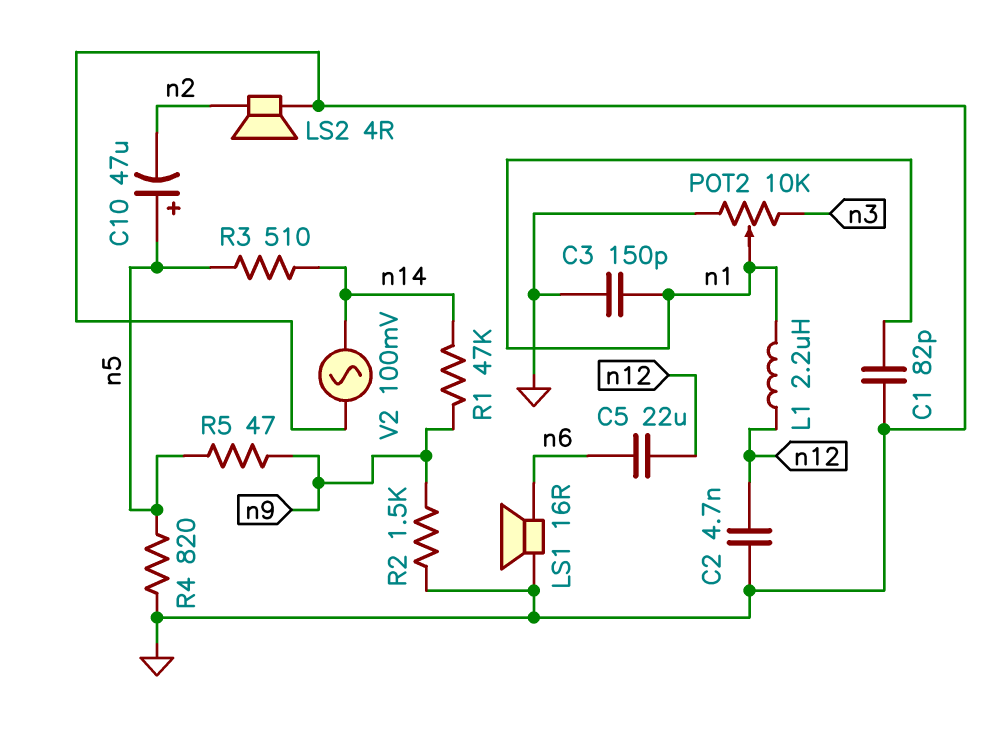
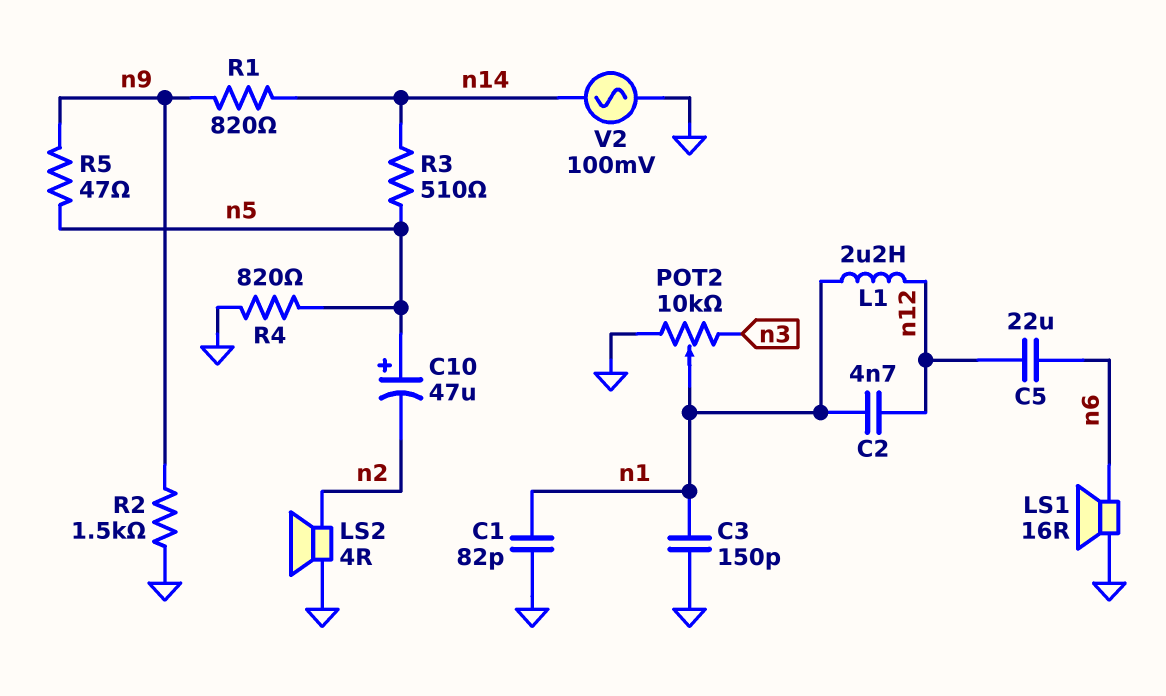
C2: 4.7nF (GND, n12) -> 4.7nF (n1, n12)
R1: 47k (n9, n14) -> 820 (n9, n14)

